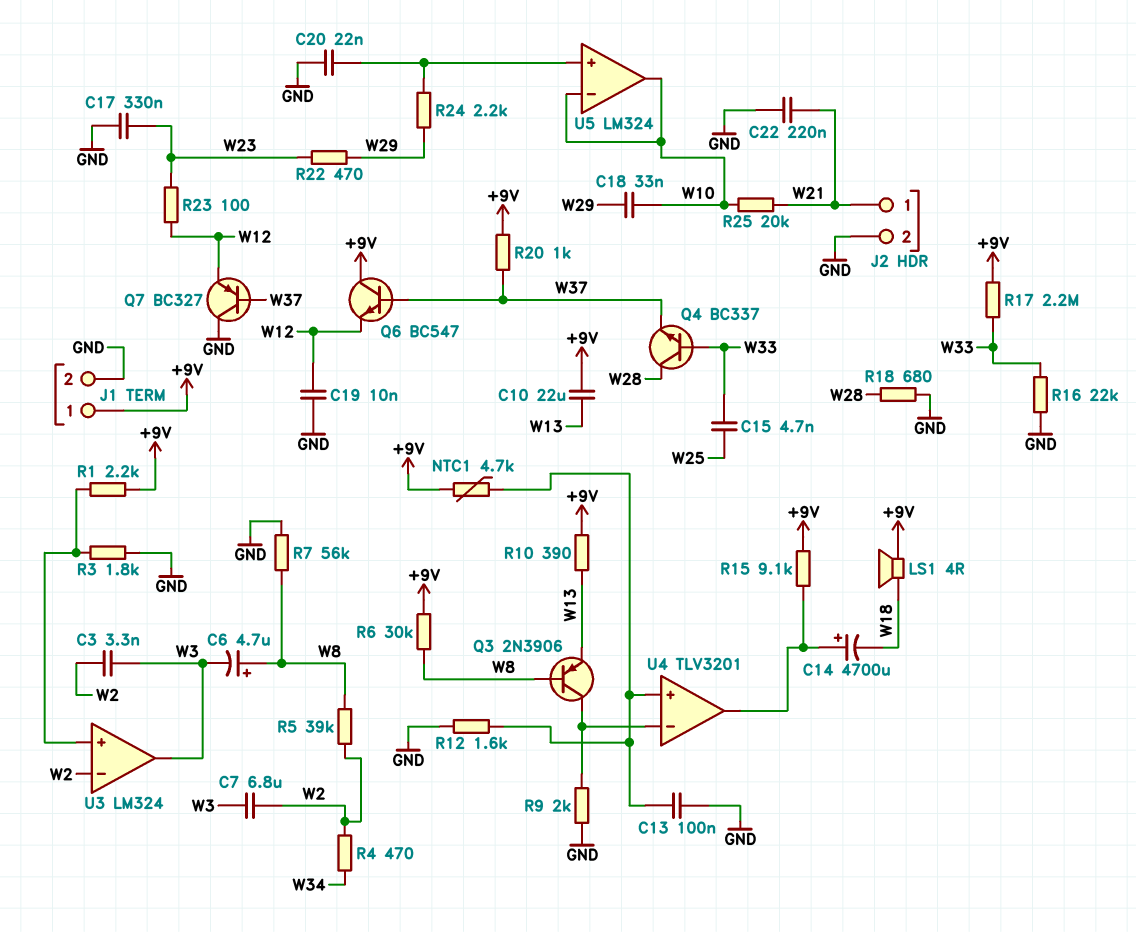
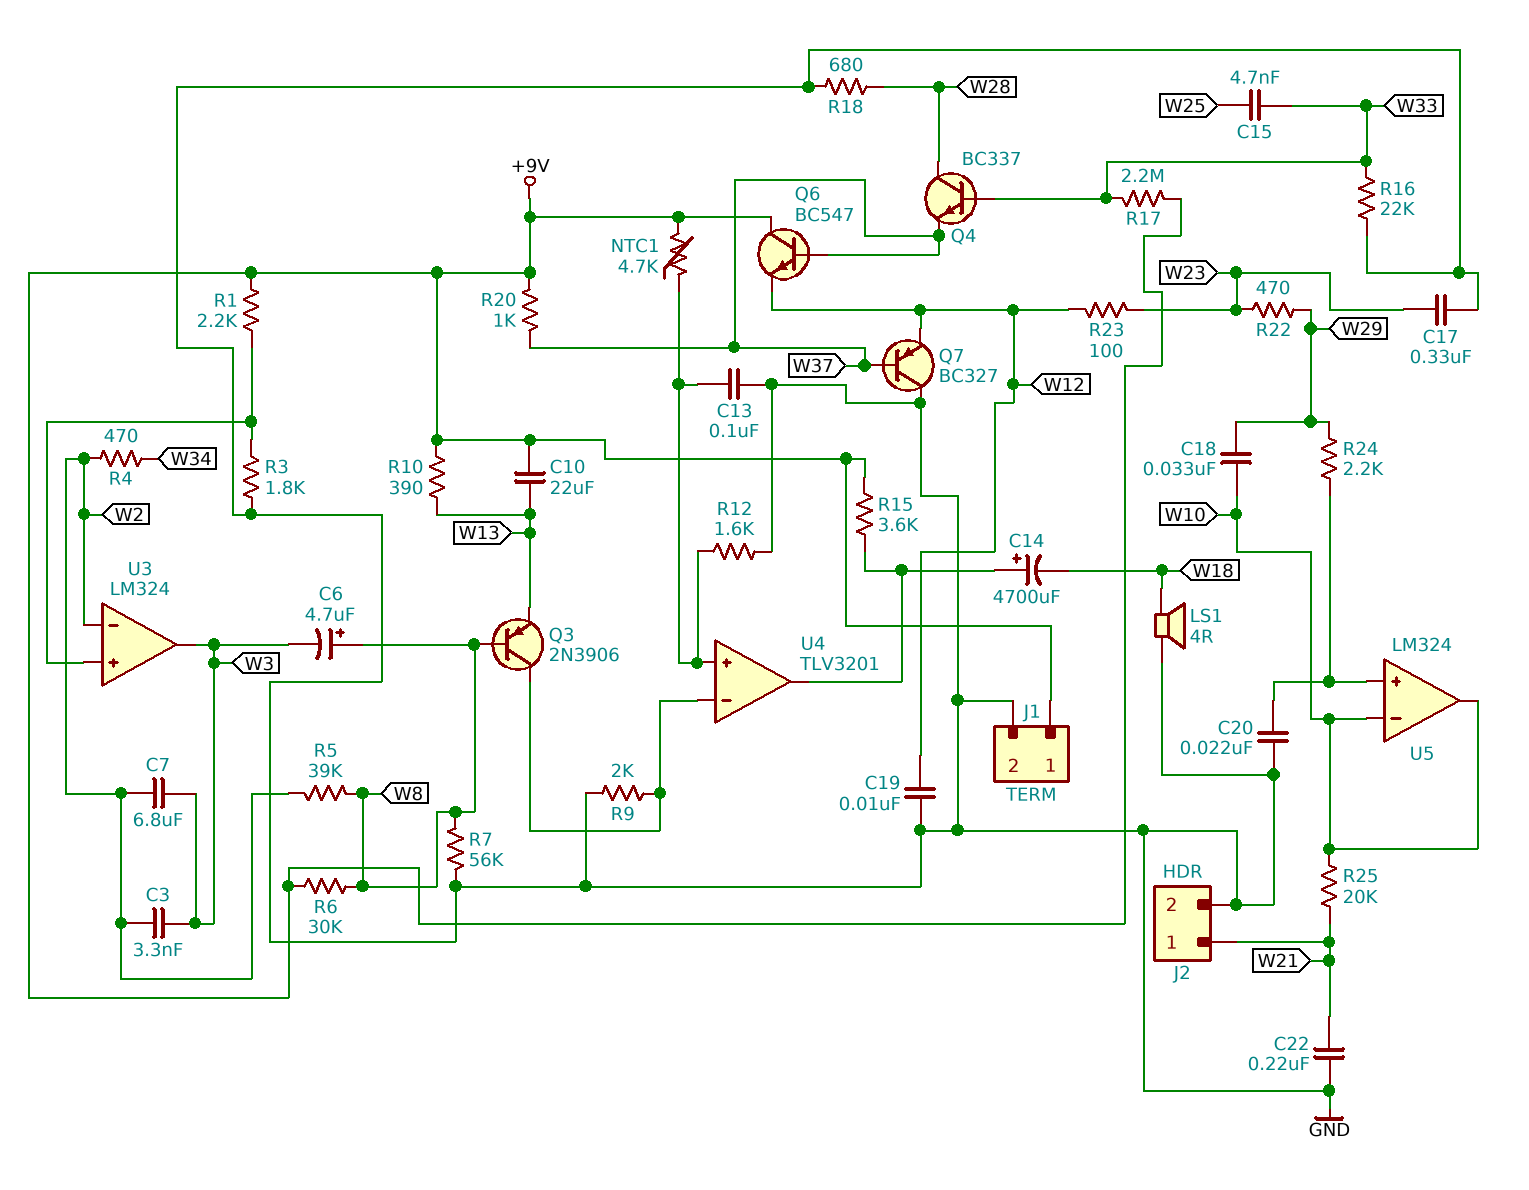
LS1: speaker 4R (+9V, W18) -> speaker 4R (GND, W18)
R15: 9.1k (+9V, U4/out) -> 3.6k (+9V, U4/out)

